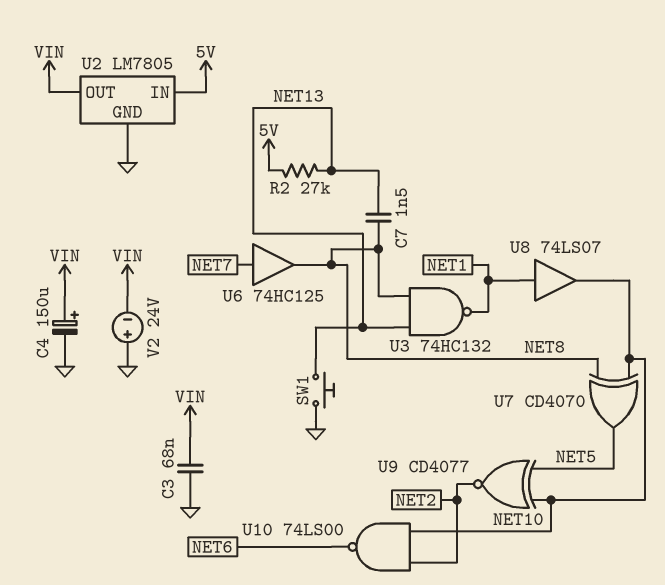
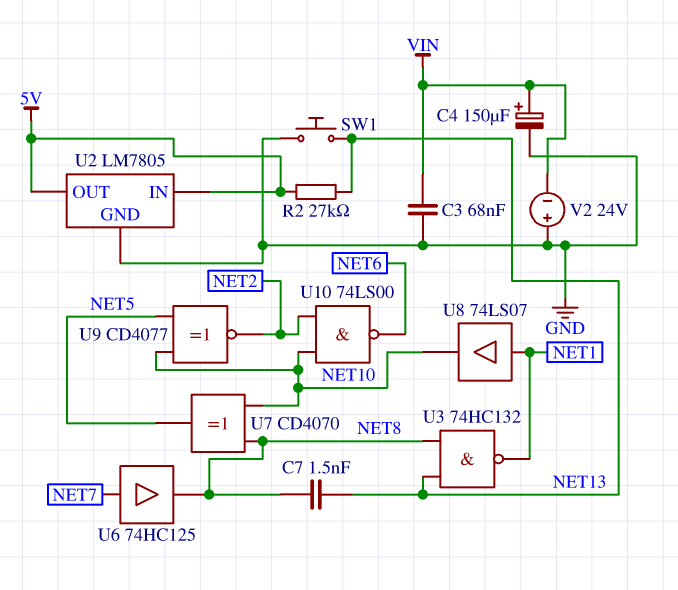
U2 pin OUT: VIN -> 5V

